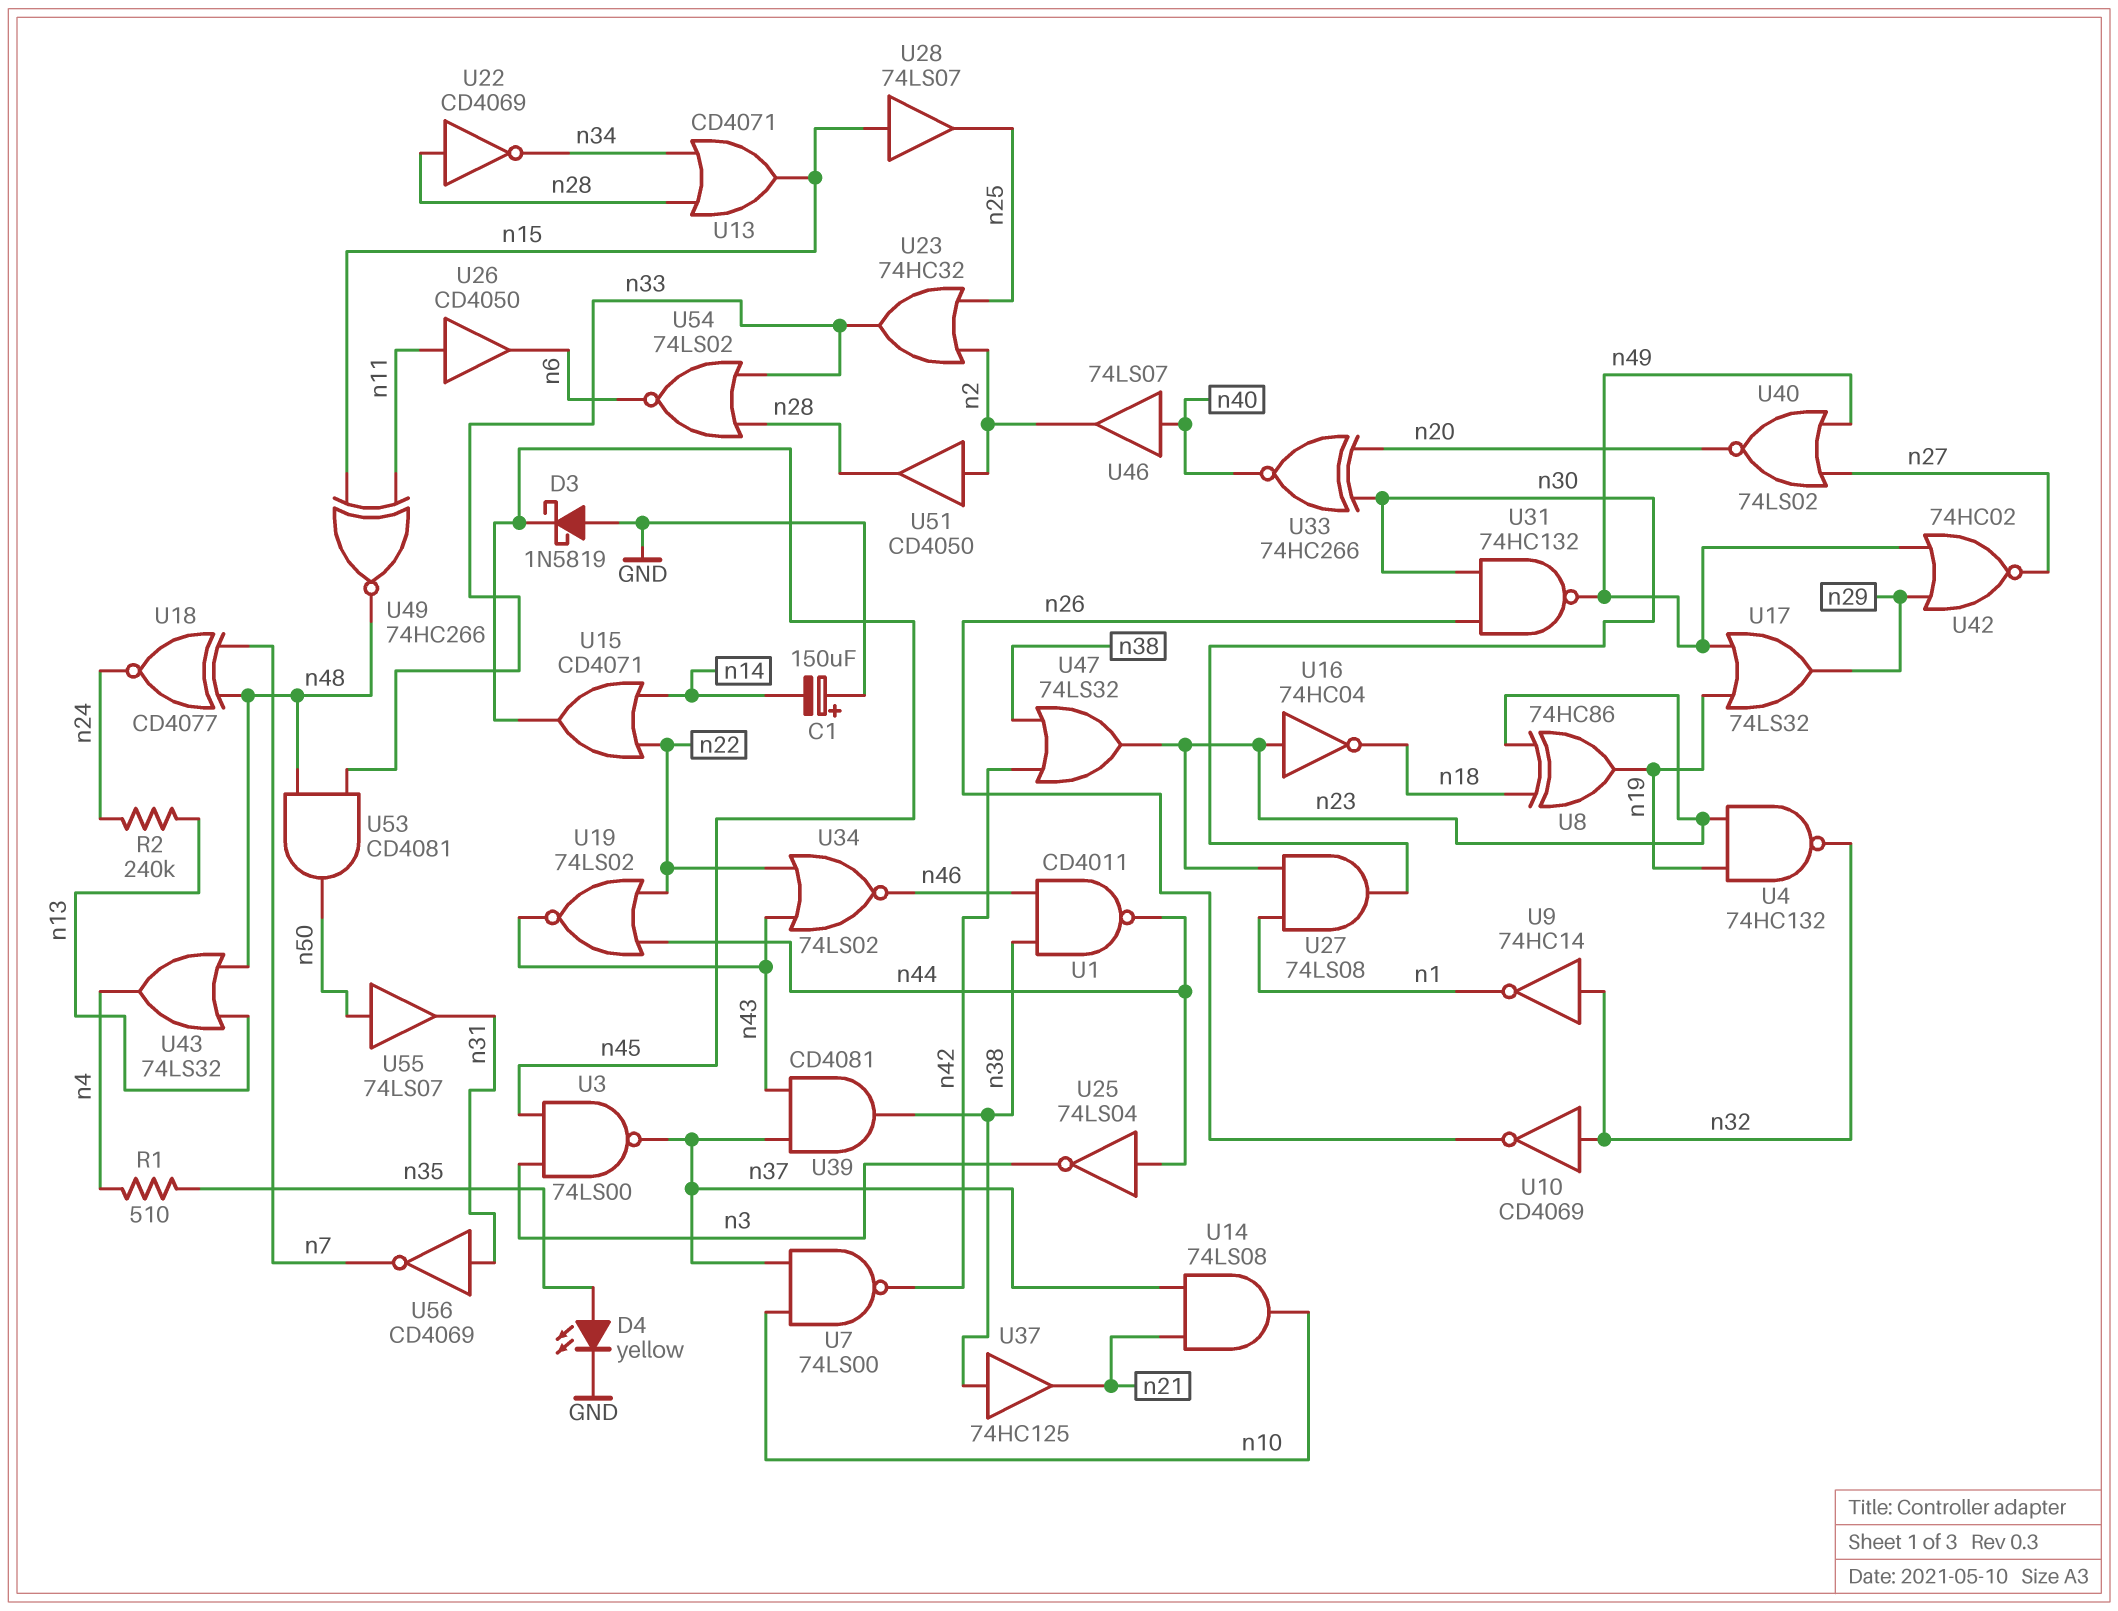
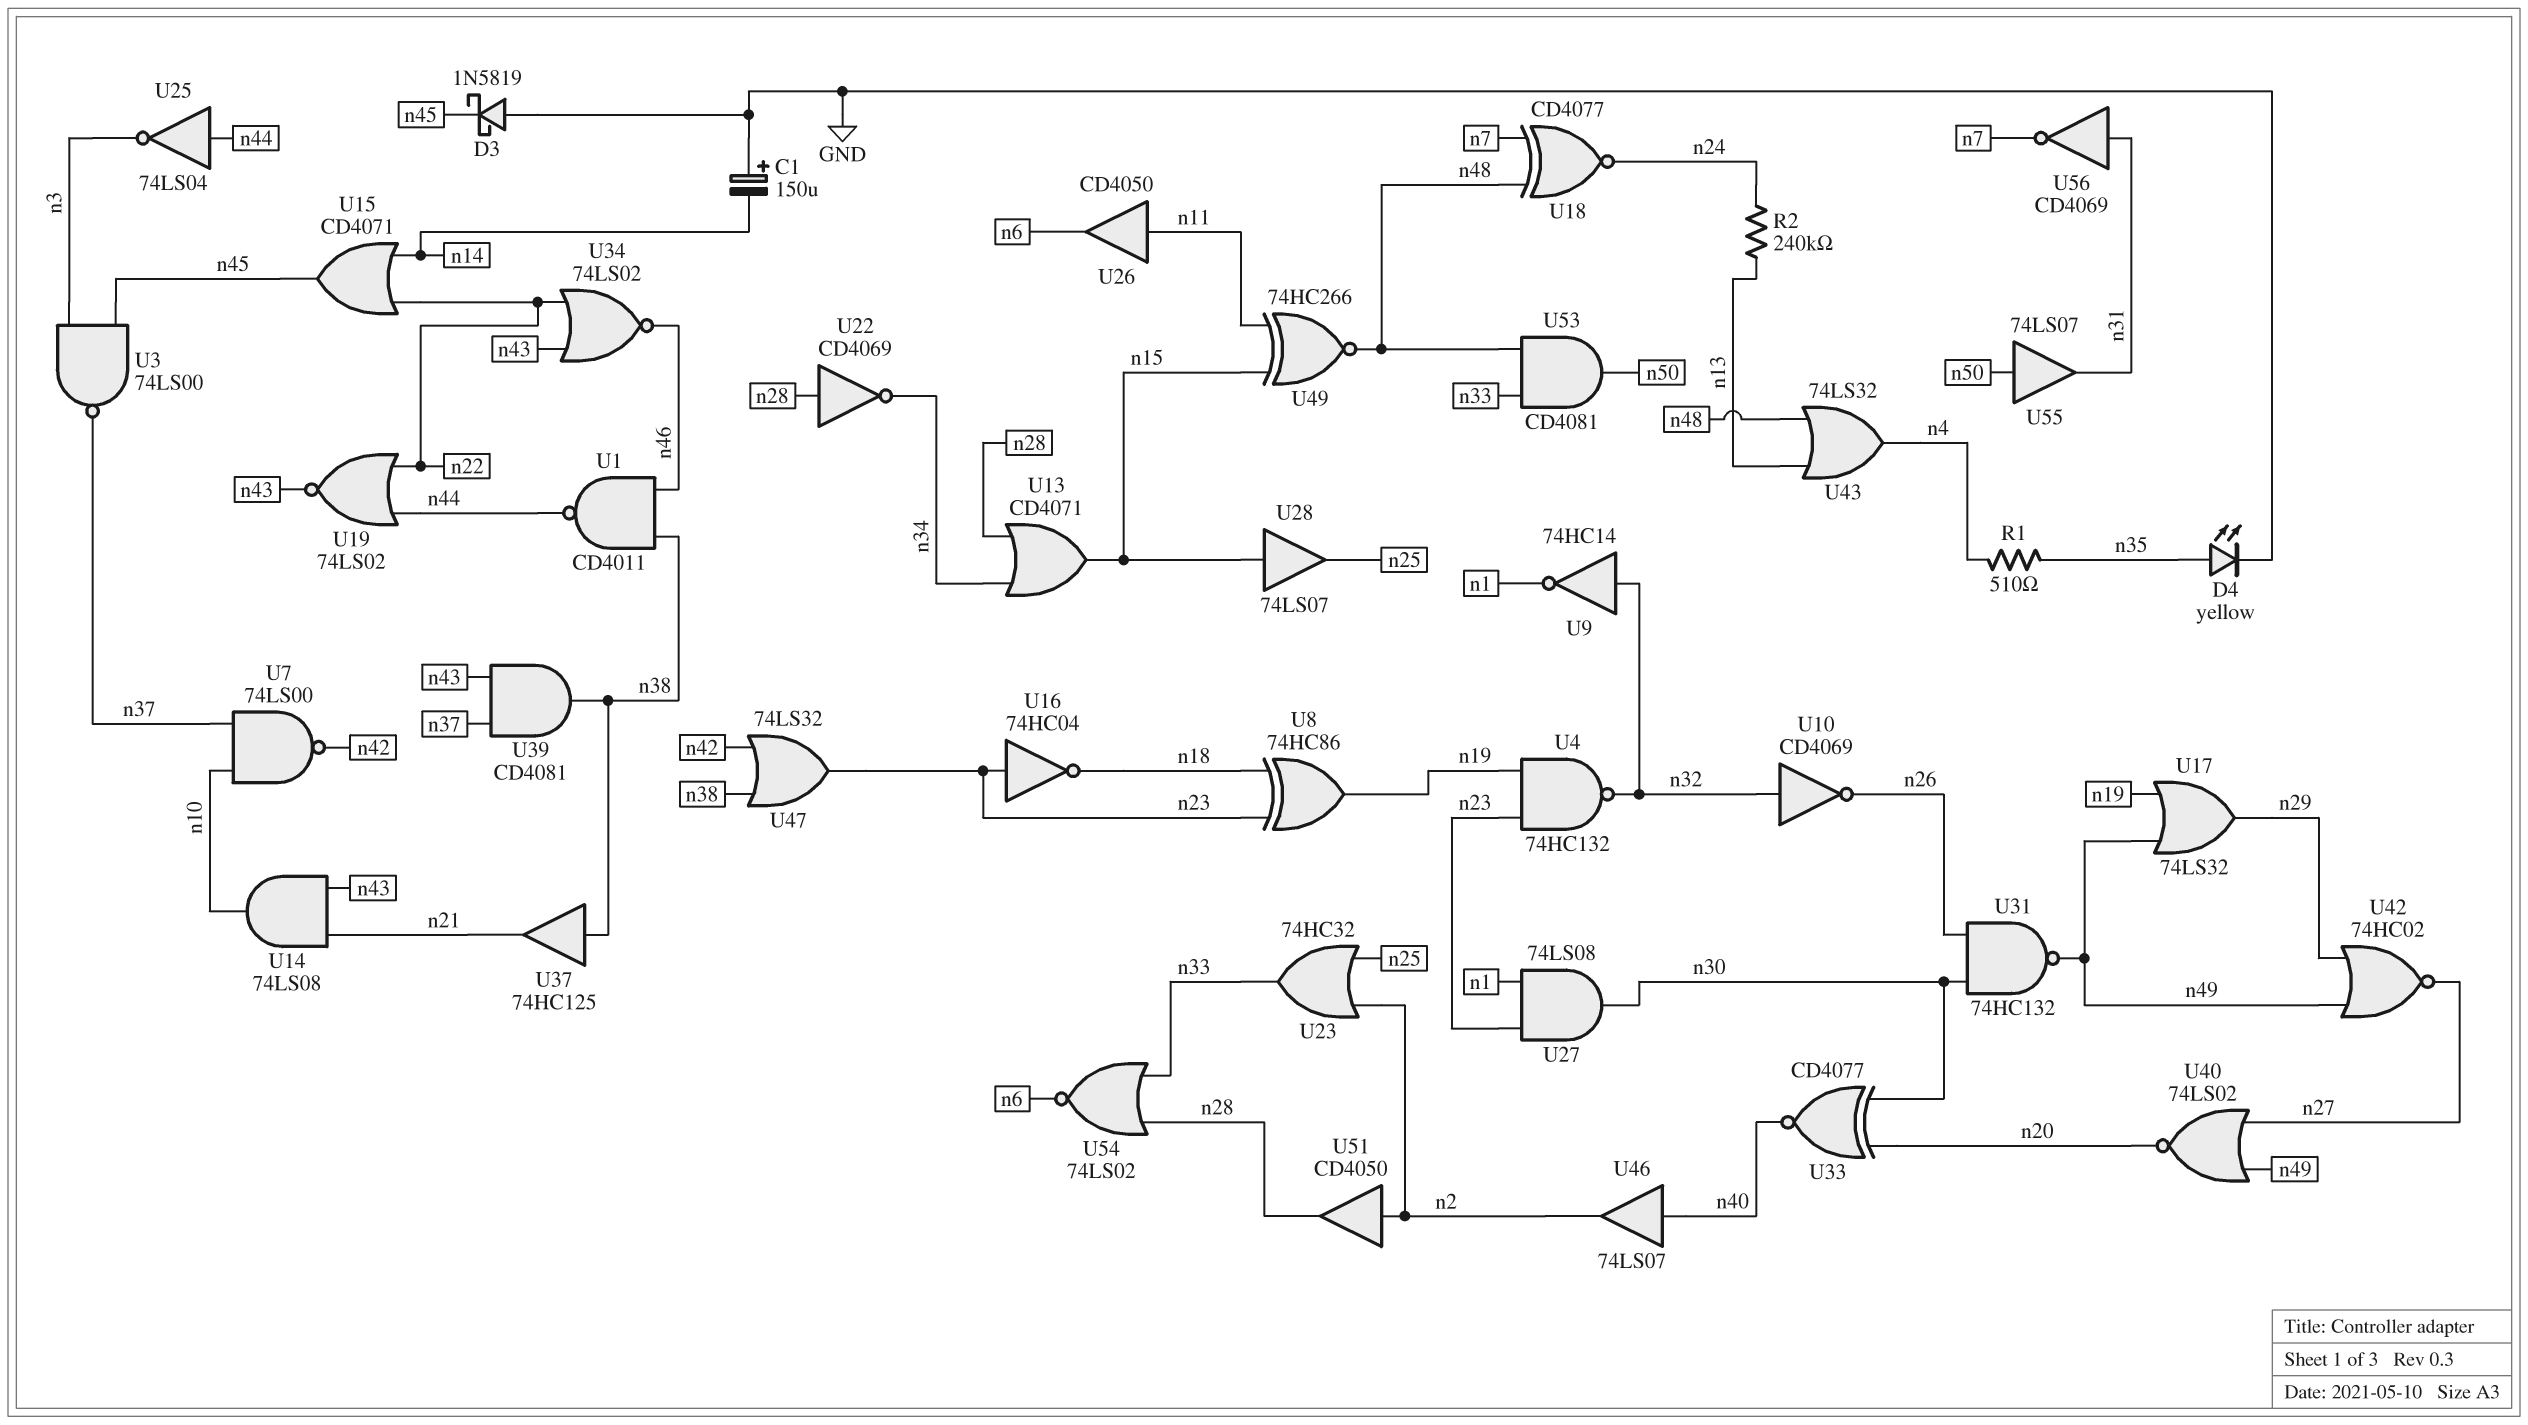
U14: AND 74LS08 (in n21, in n37, out n10) -> AND 74LS08 (in n21, in n43, out n10)
U33: XNOR 74HC266 (in n20, in n30, out n40) -> XNOR CD4077 (in n20, in n30, out n40)

